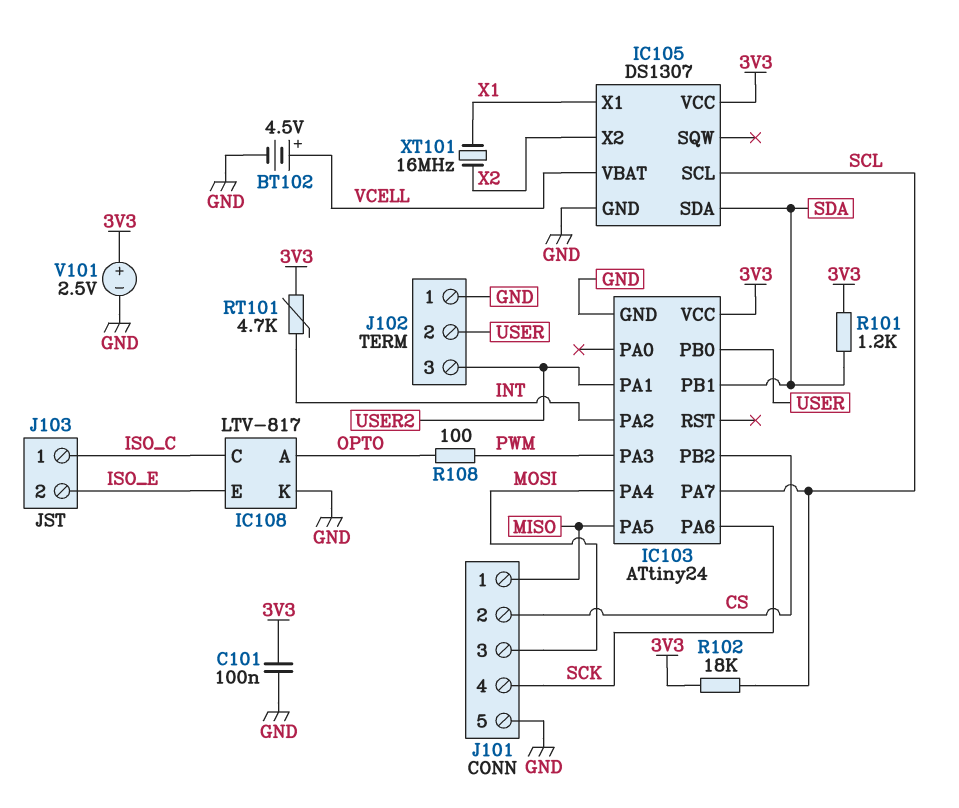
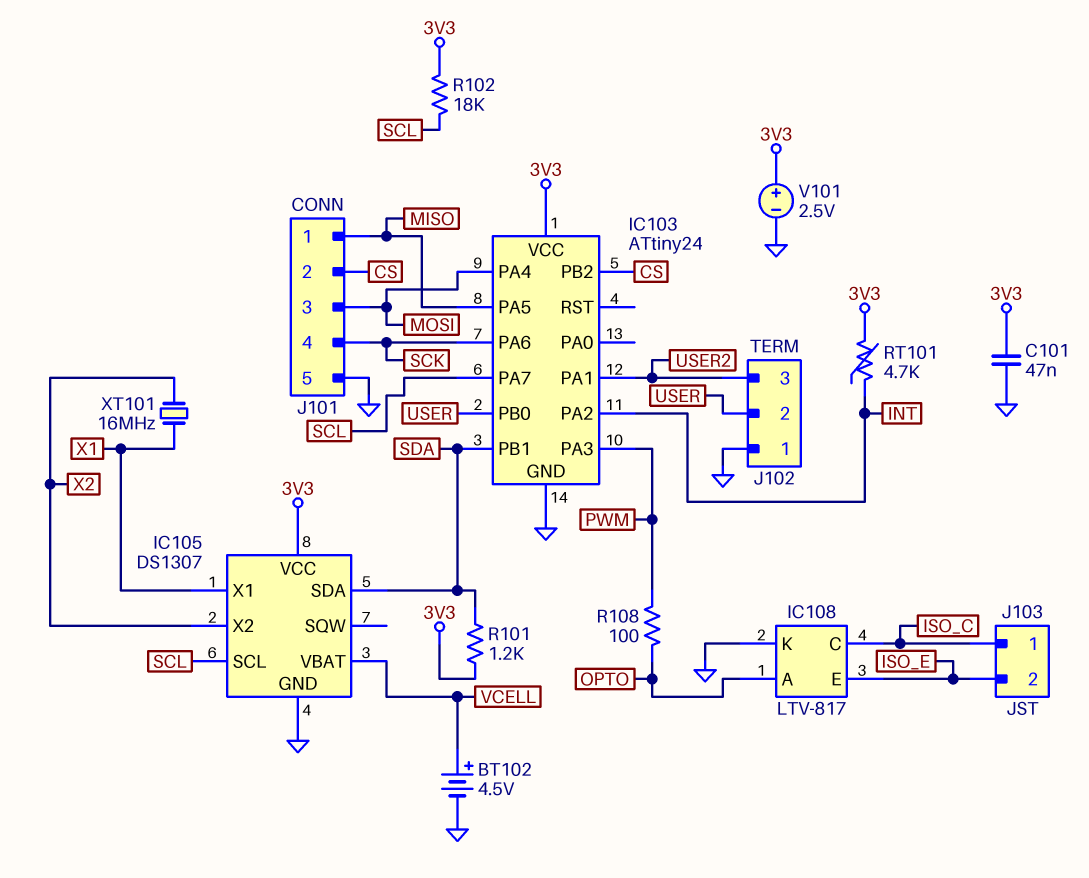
C101: 100nF (3V3, GND) -> 47nF (3V3, GND)

